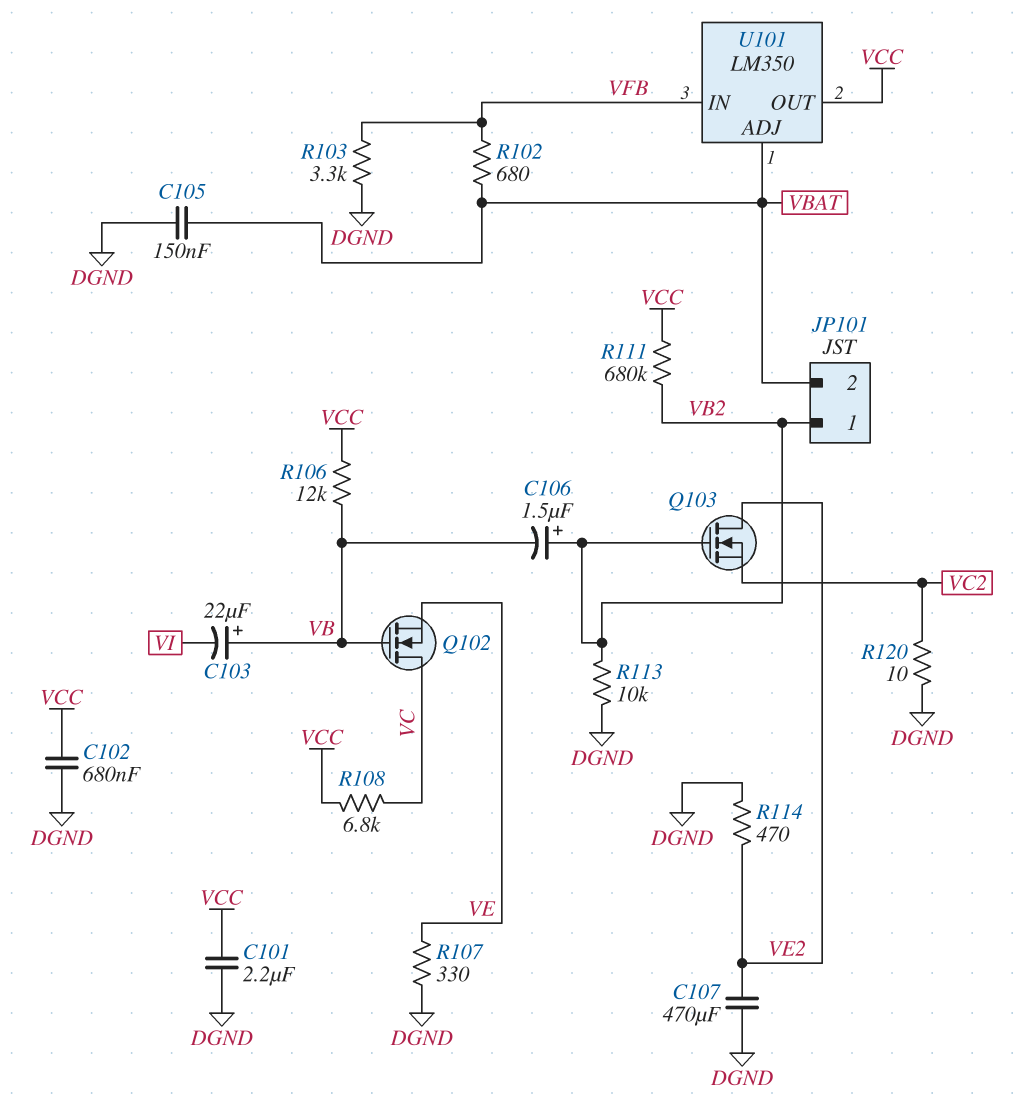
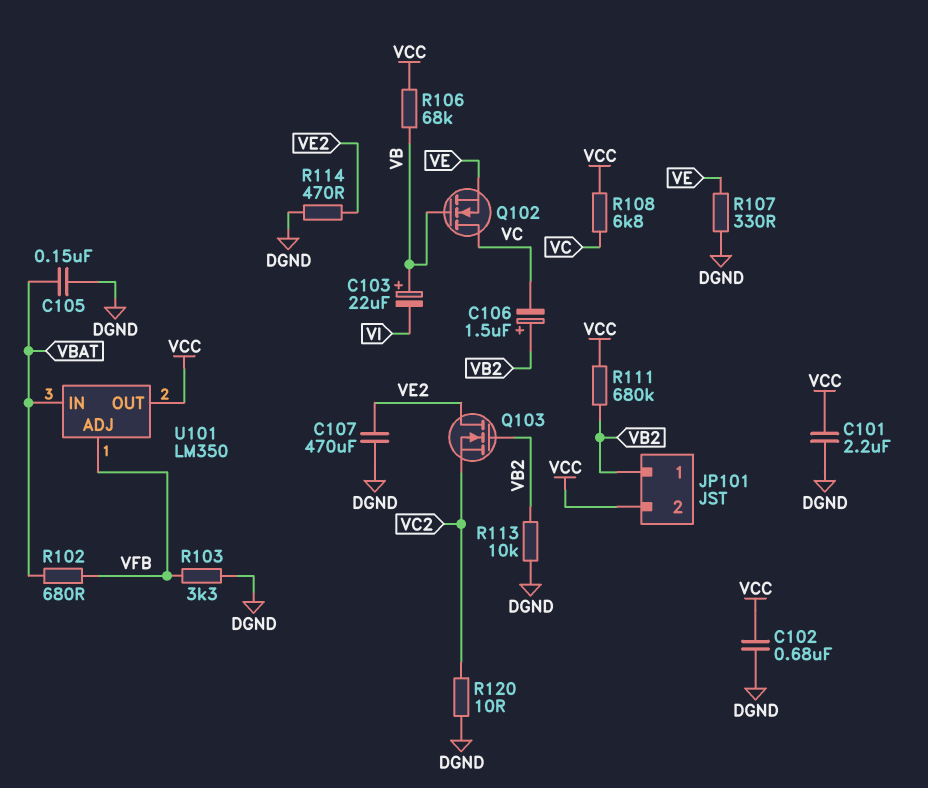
C106: 1.5uF (plus VB2, minus VB) -> 1.5uF (plus VB2, minus VC)
JP101 pin 2: VBAT -> VCC
R106: 12k (VB, VCC) -> 68k (VB, VCC)
U101 pin ADJ: VBAT -> VFB
U101 pin IN: VFB -> VBAT

